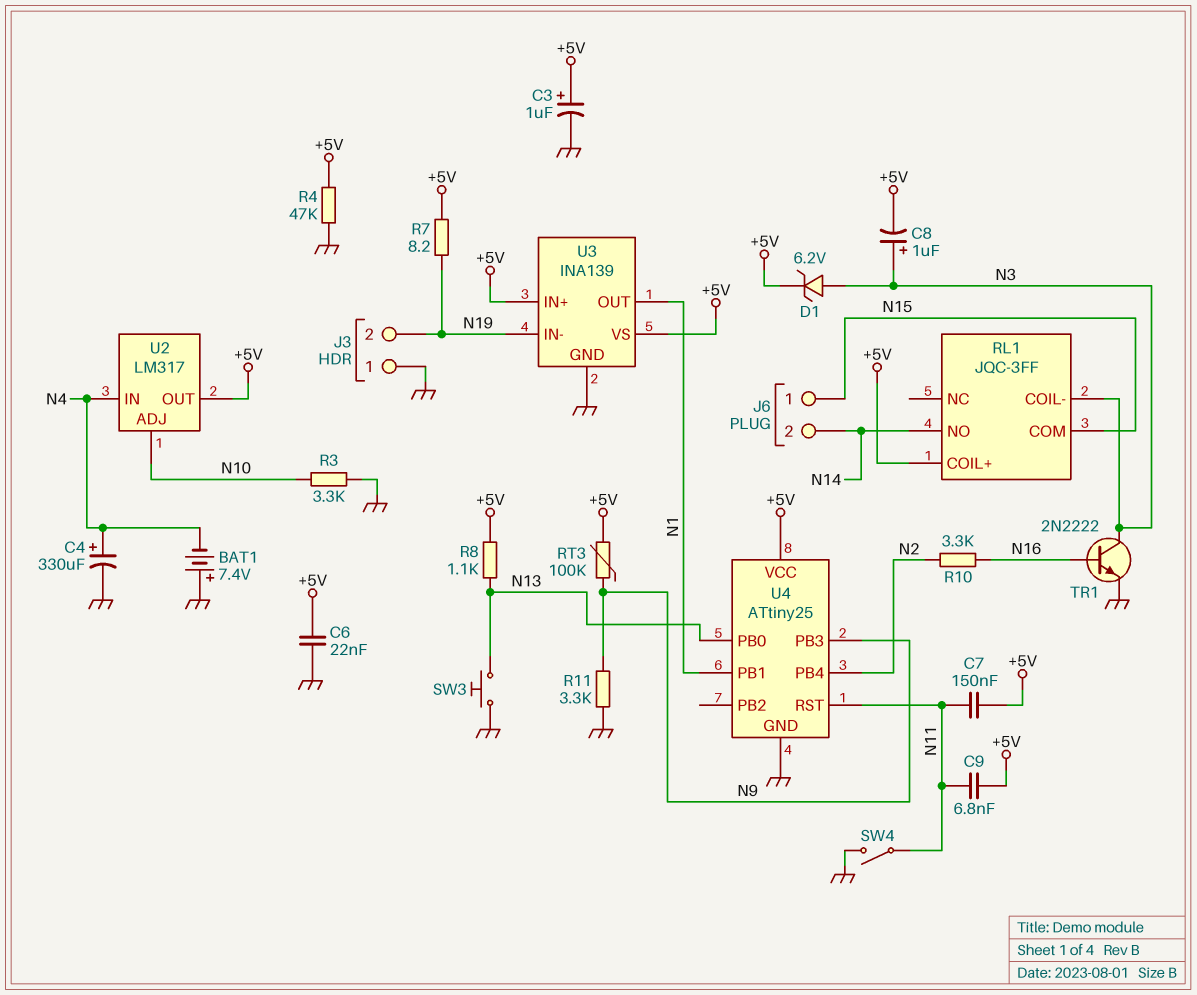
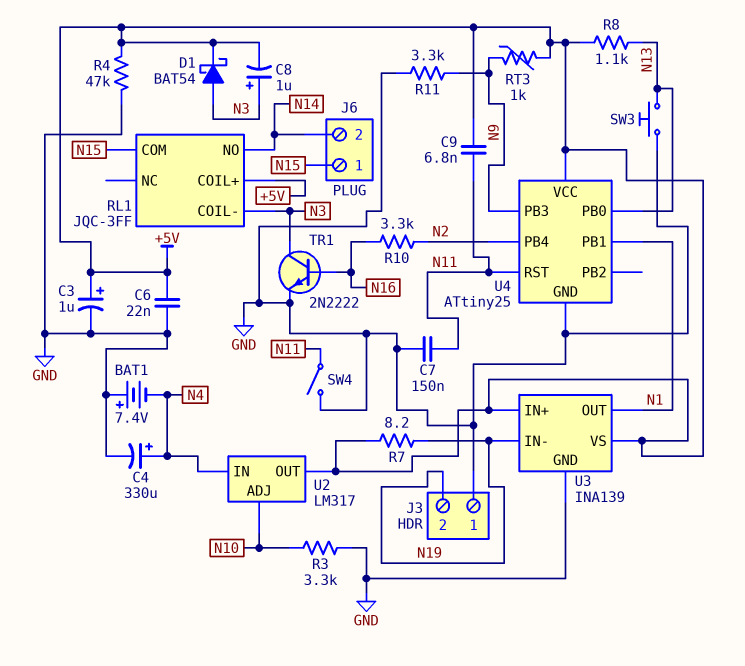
C7: 150nF (+5V, N11) -> 150nF (GND, N11)
D1: zener 6.2V (A N3, K +5V) -> schottky BAT54 (A N3, K +5V)
RT3: 100k (+5V, N9) -> 1k (+5V, N9)

